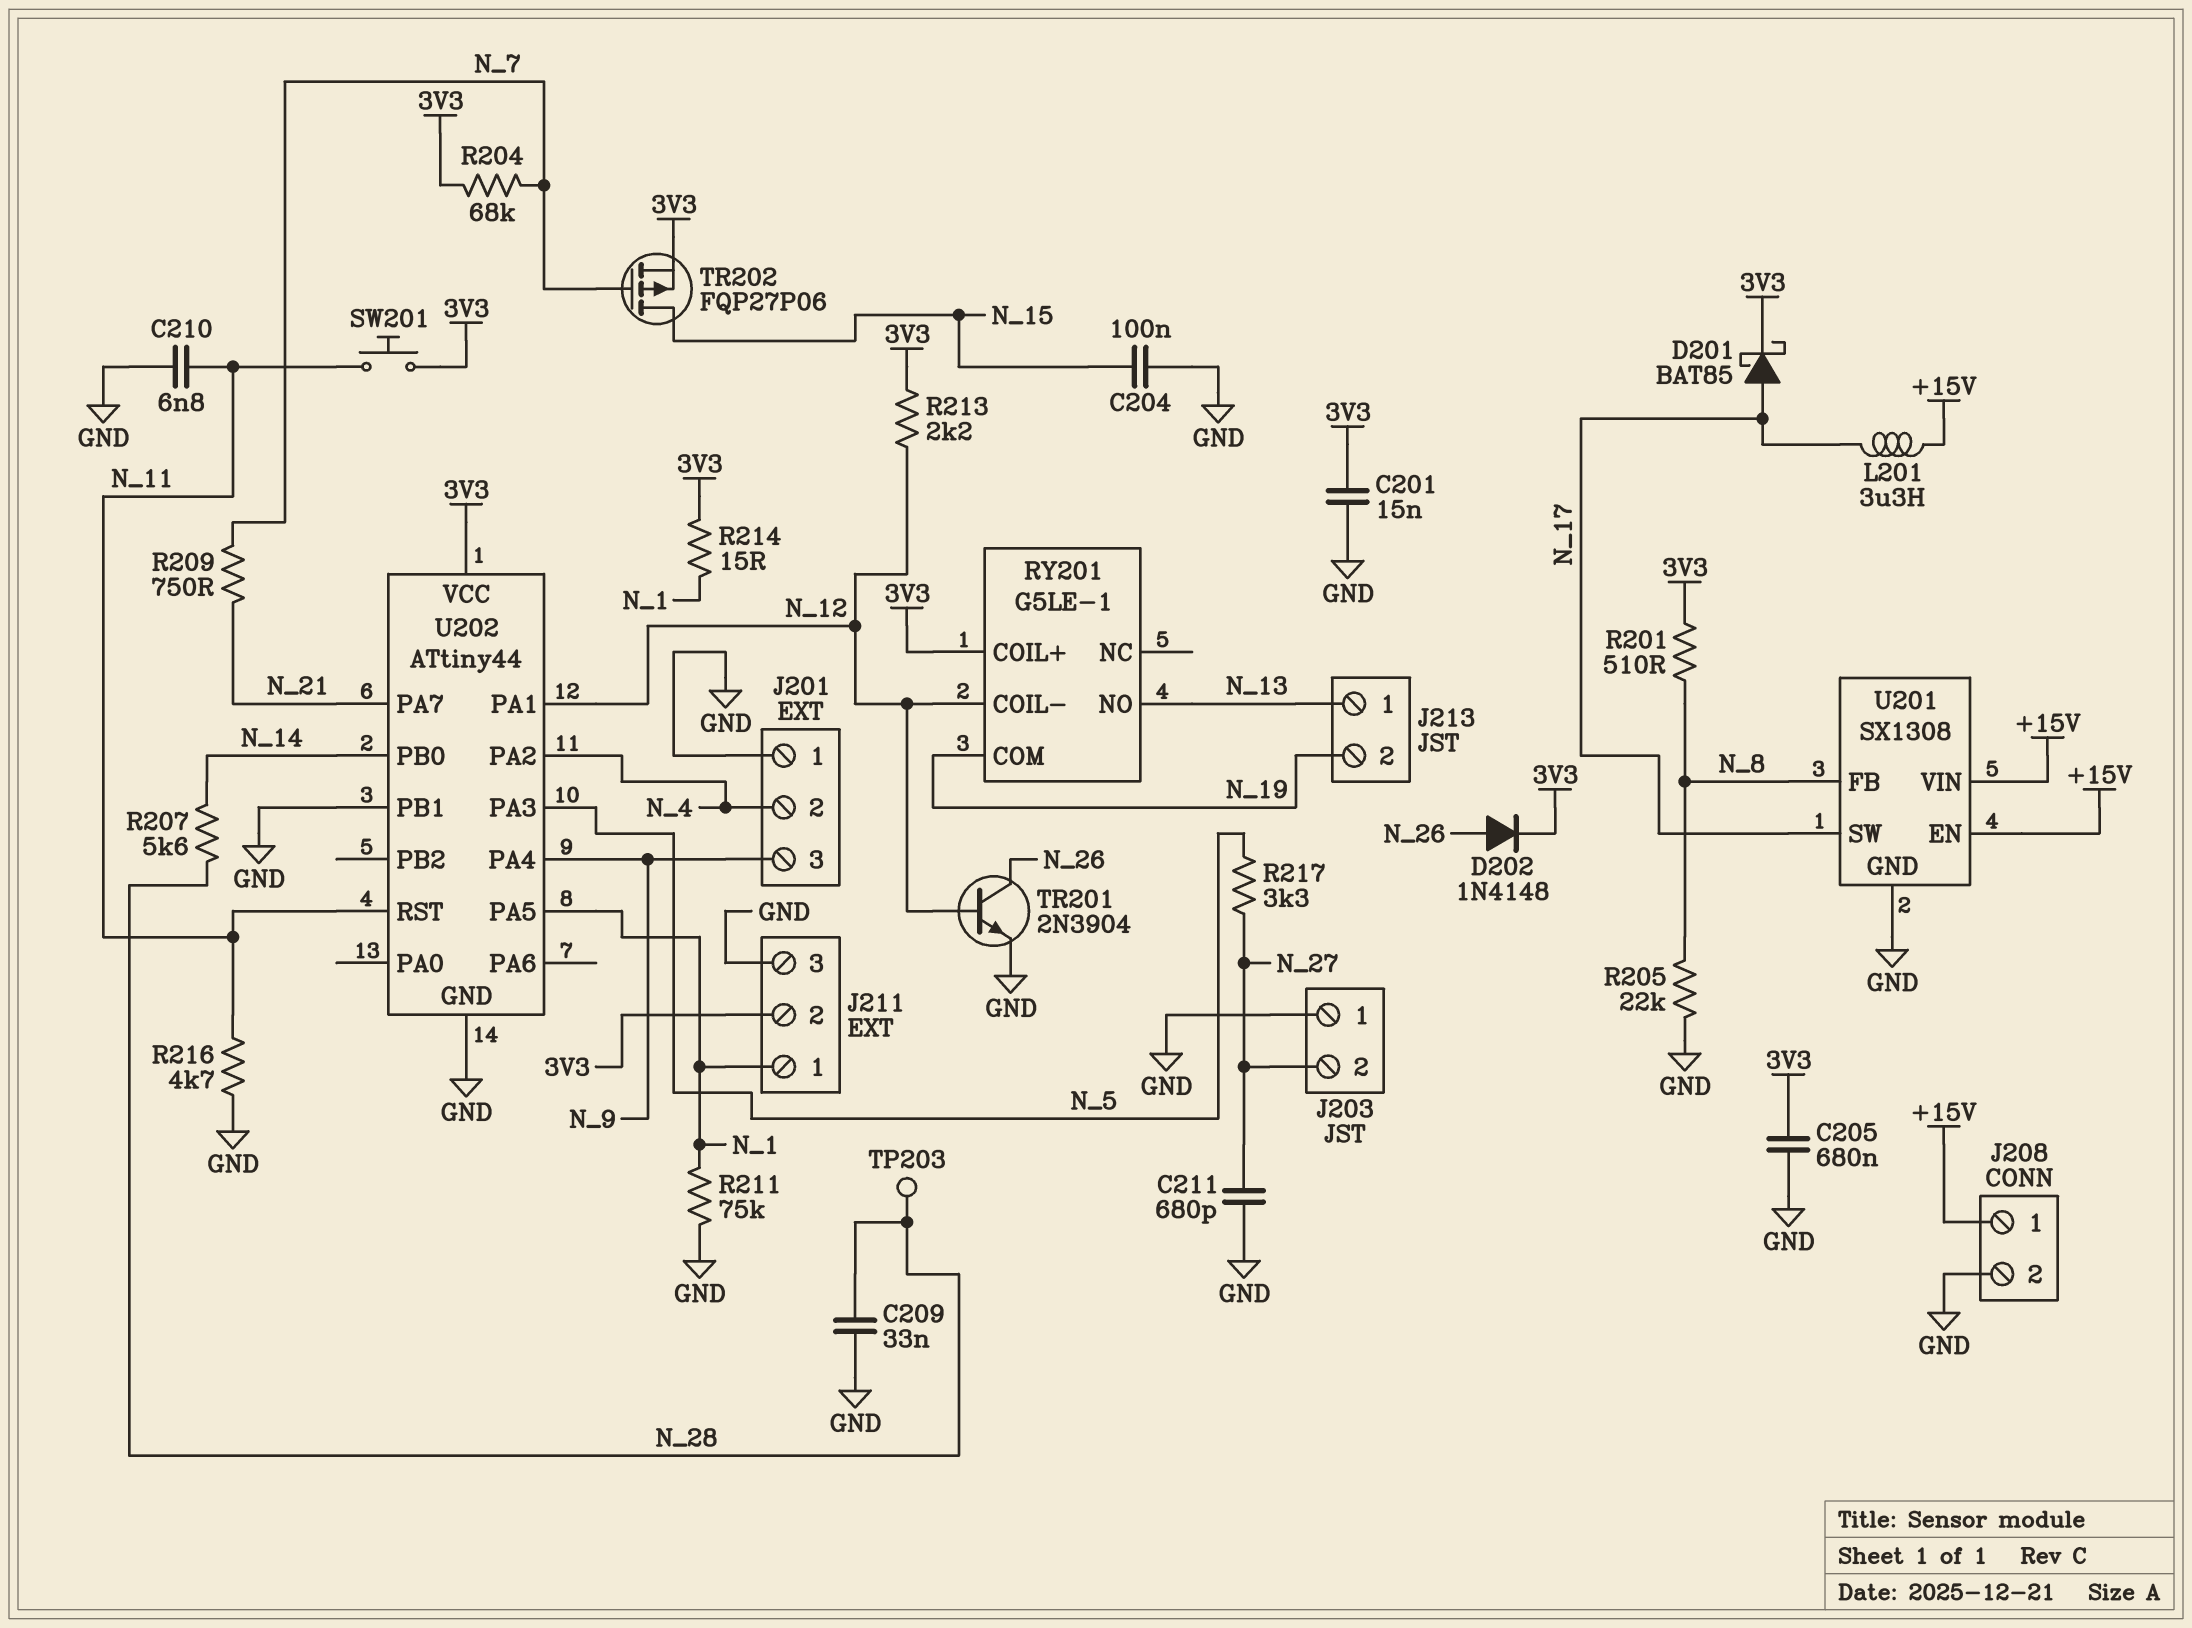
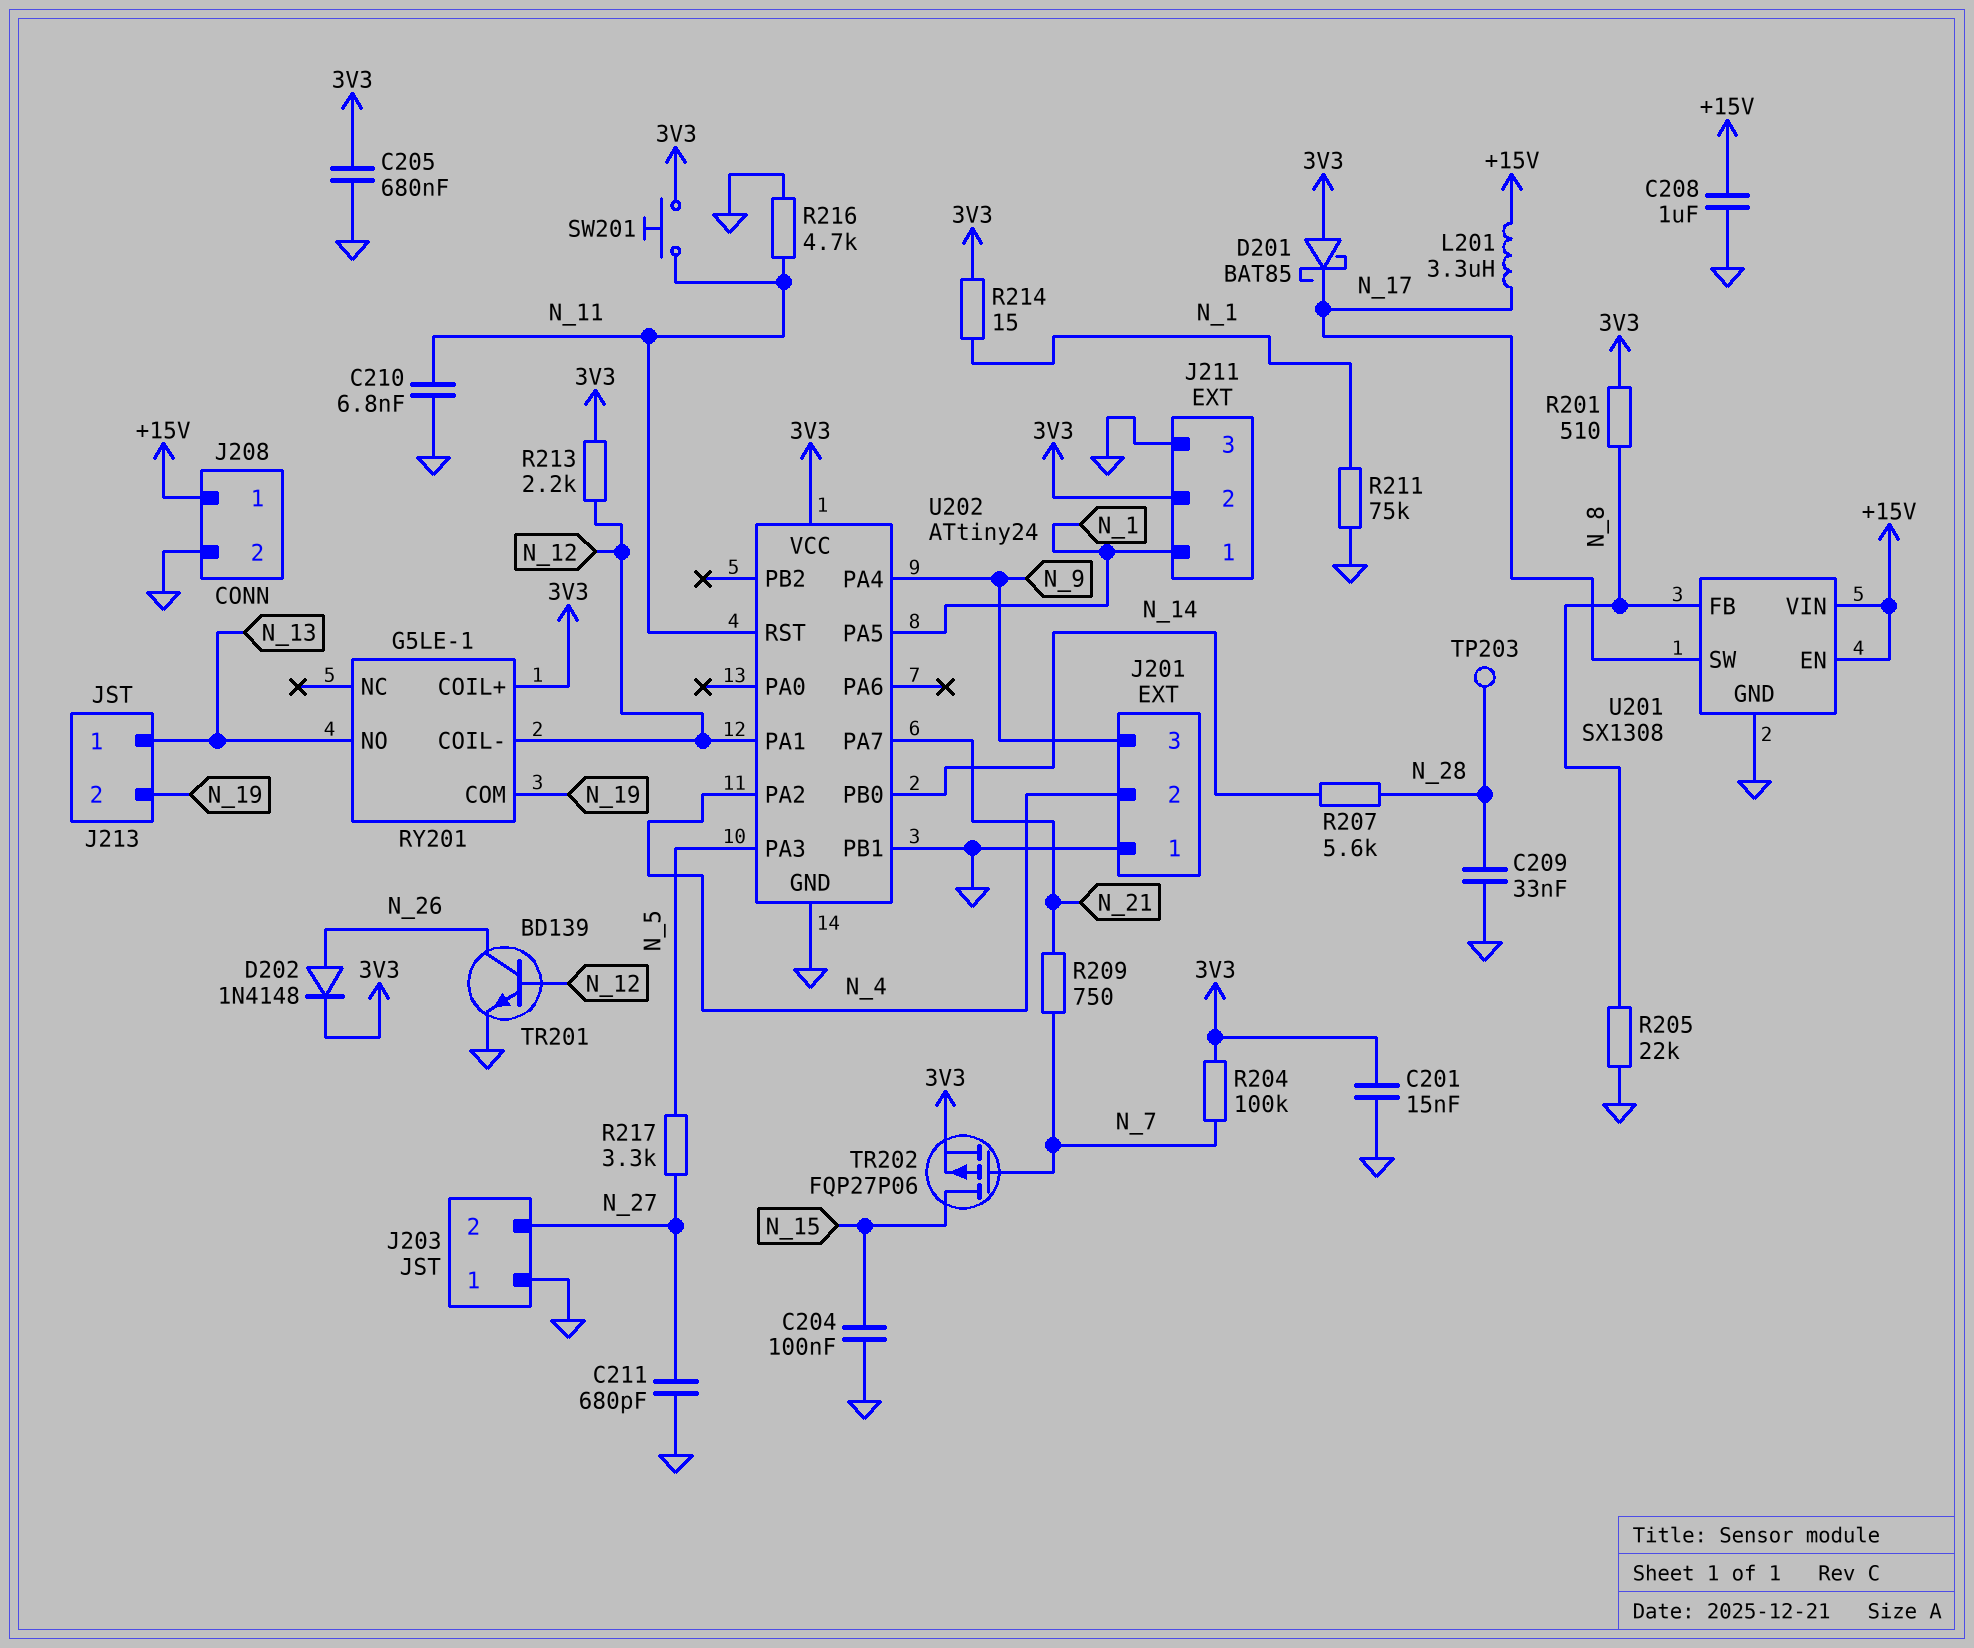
C208: none -> 1uF (+15V, GND)
D201: schottky BAT85 (A N_17, K 3V3) -> schottky BAT85 (A 3V3, K N_17)
R204: 68k (3V3, N_7) -> 100k (3V3, N_7)
TR201: NPN 2N3904 (B N_12, C N_26, E GND) -> NPN BD139 (B N_12, C N_26, E GND)
U202: ATtiny44 -> ATtiny24

